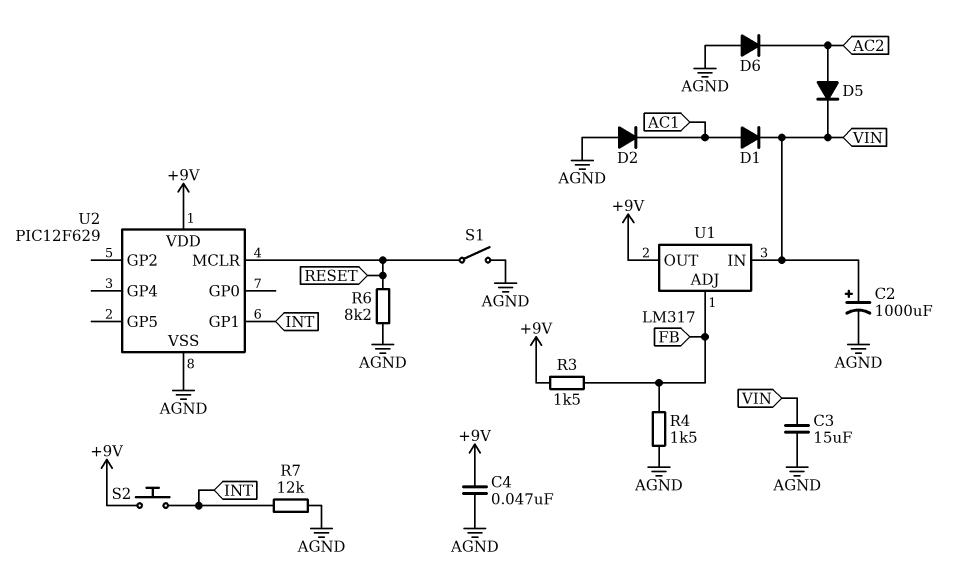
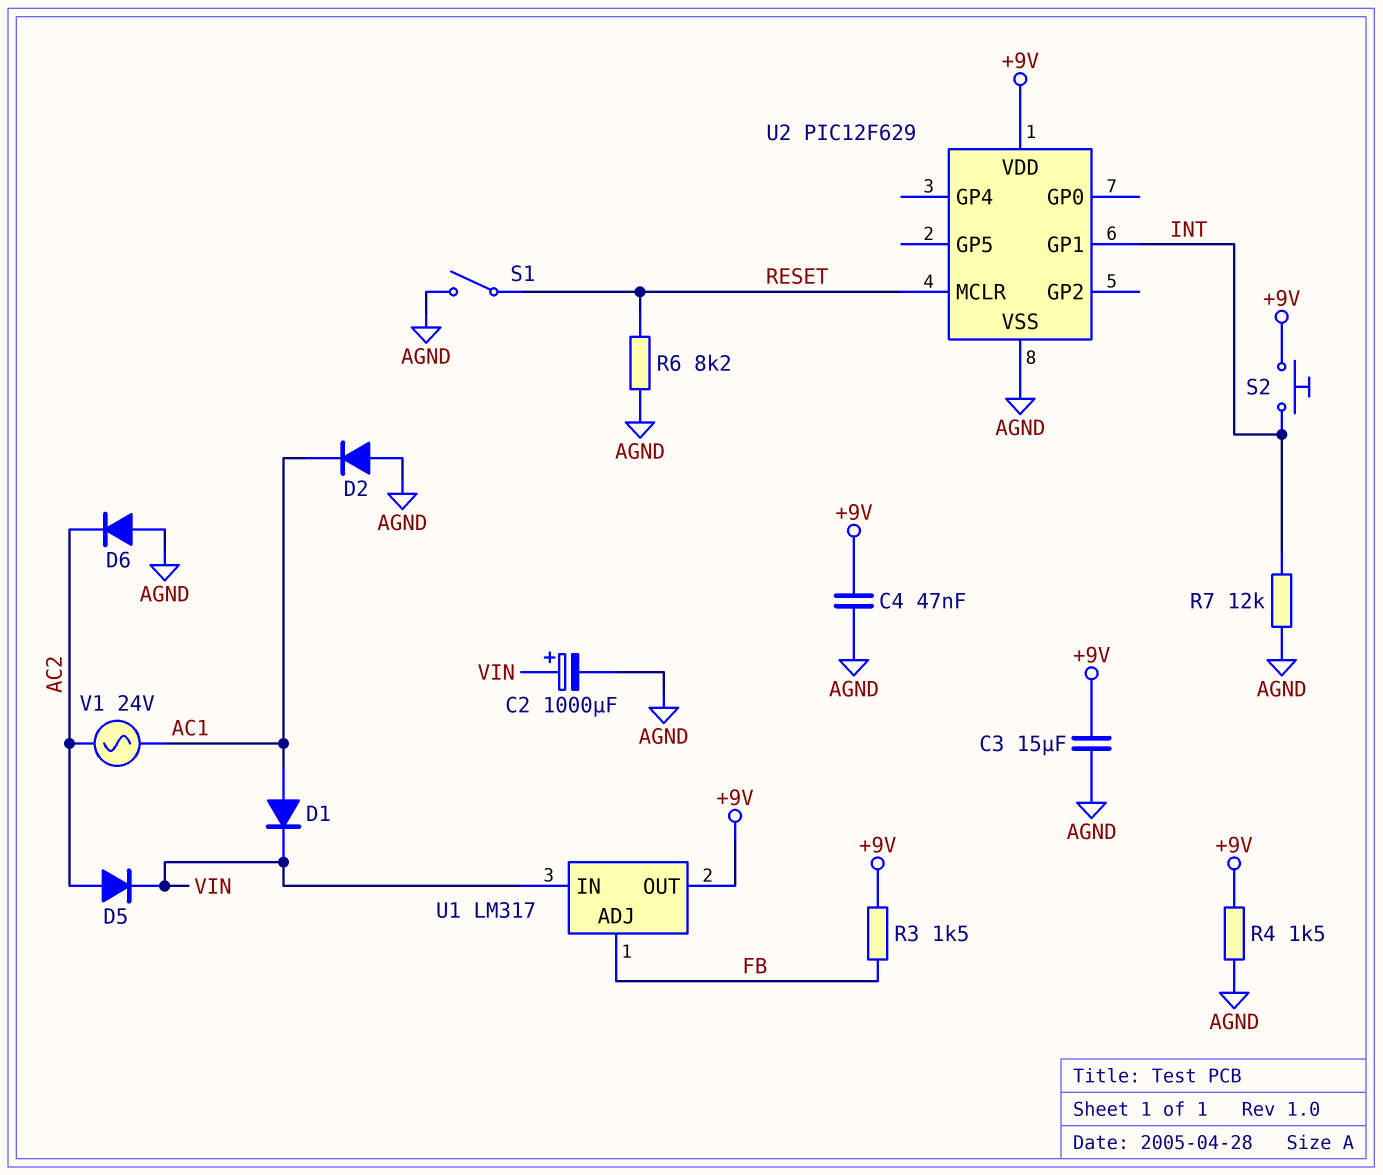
C3: 15uF (AGND, VIN) -> 15uF (+9V, AGND)
R4: 1.5k (AGND, FB) -> 1.5k (+9V, AGND)
V1: none -> AC 24V (AC1, AC2)

